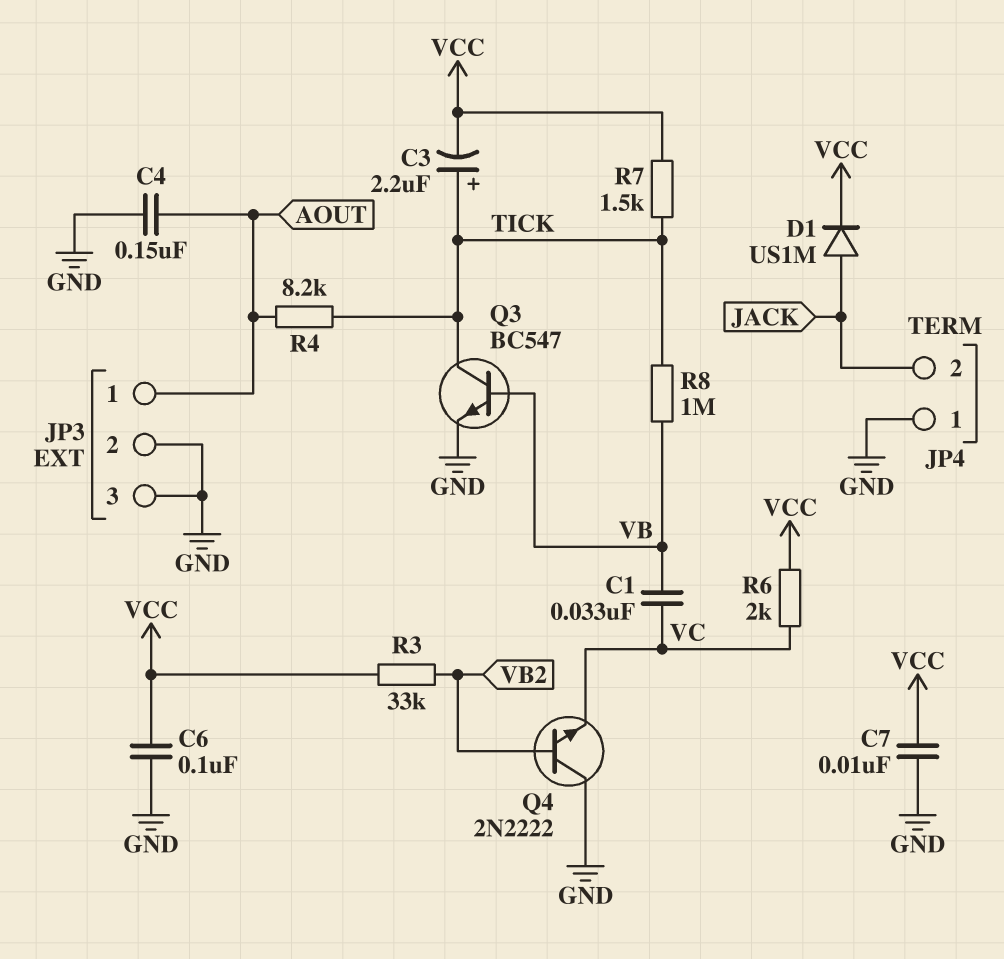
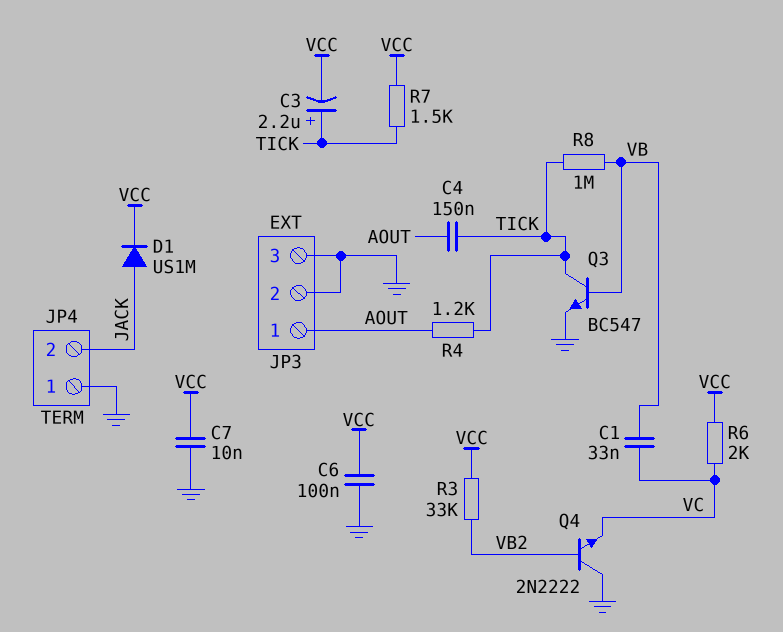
C4: 150nF (AOUT, GND) -> 150nF (AOUT, TICK)
R4: 8.2k (AOUT, TICK) -> 1.2k (AOUT, TICK)

